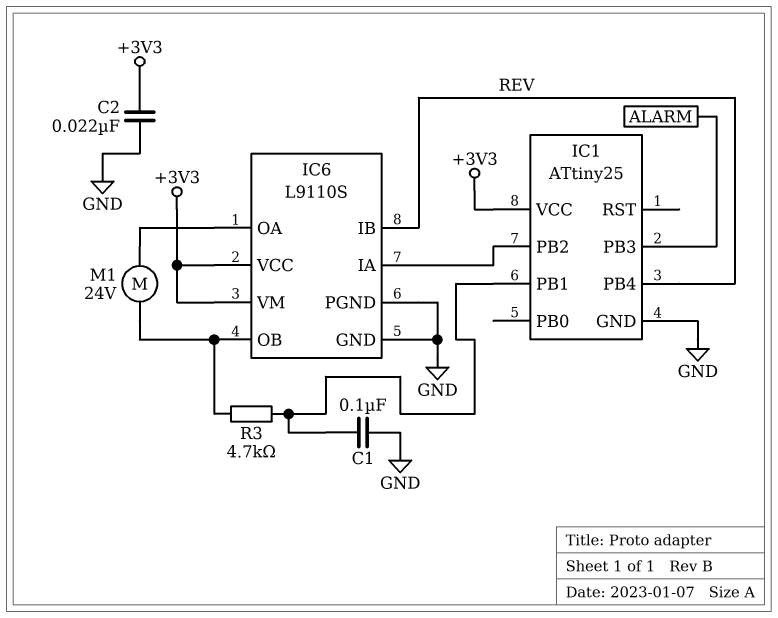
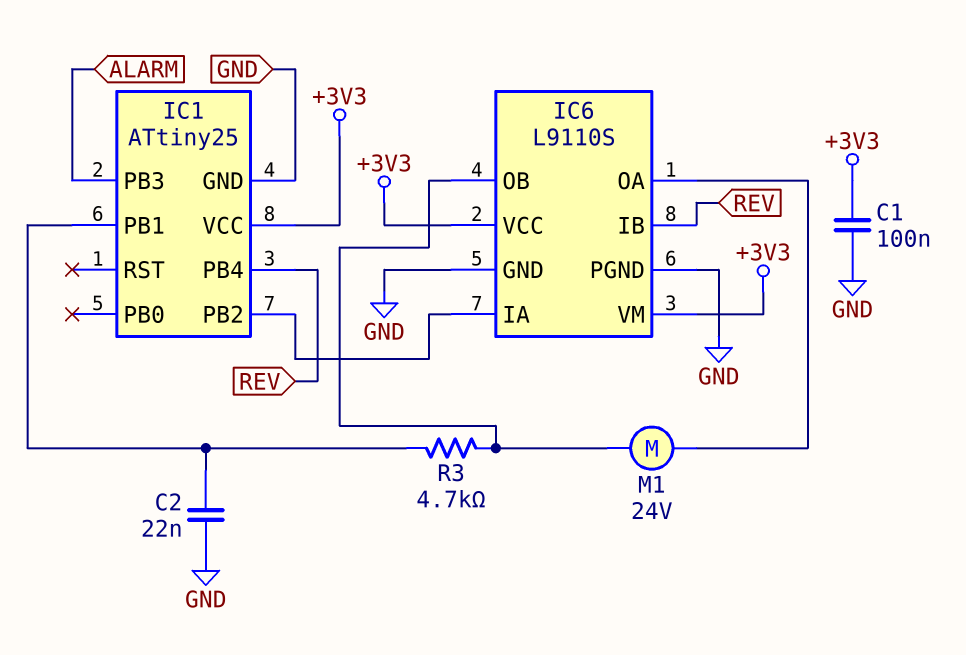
C1: 100nF (GND, IC1/PB1) -> 100nF (+3V3, GND)
C2: 22nF (+3V3, GND) -> 22nF (GND, IC1/PB1)

